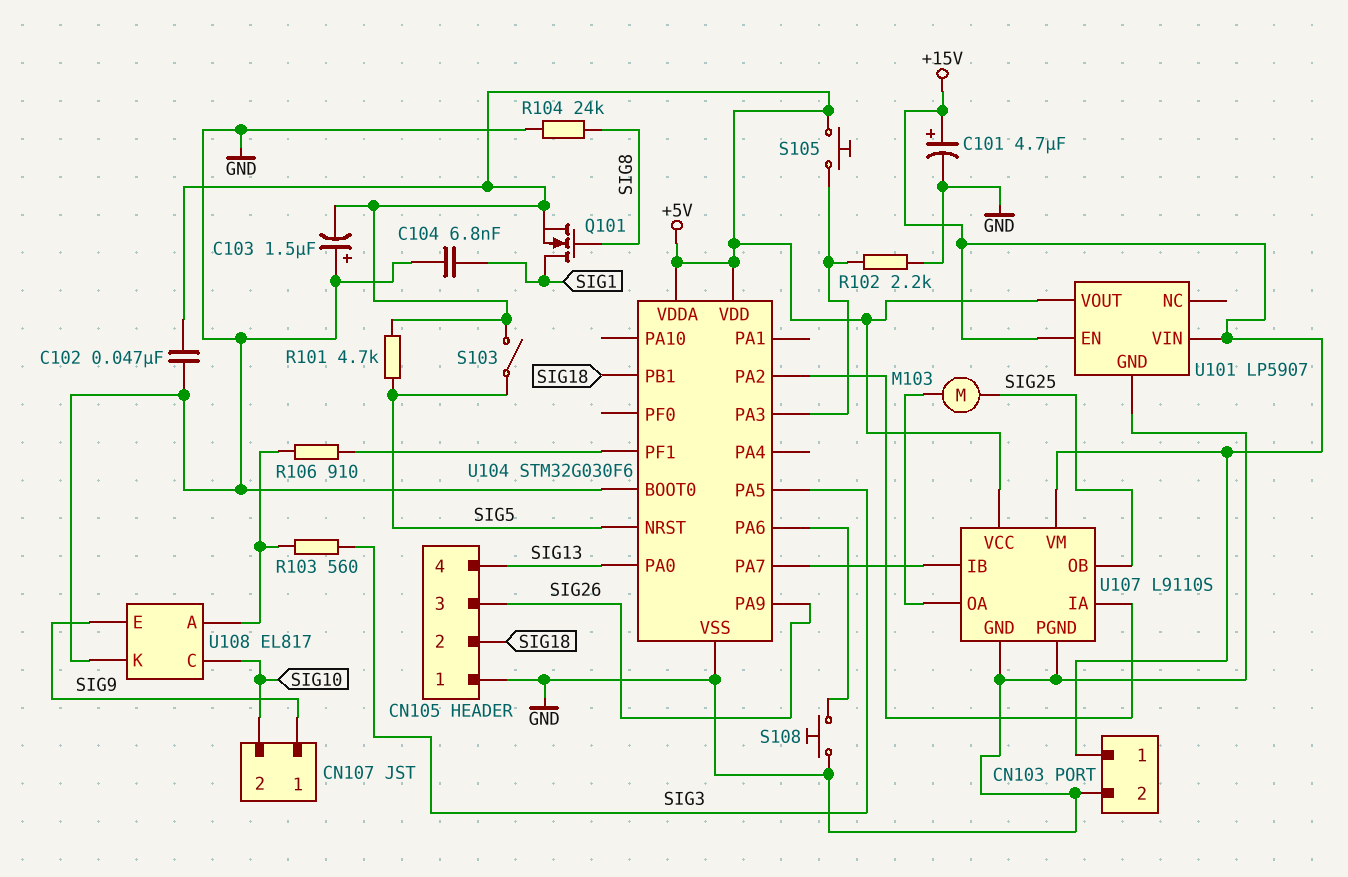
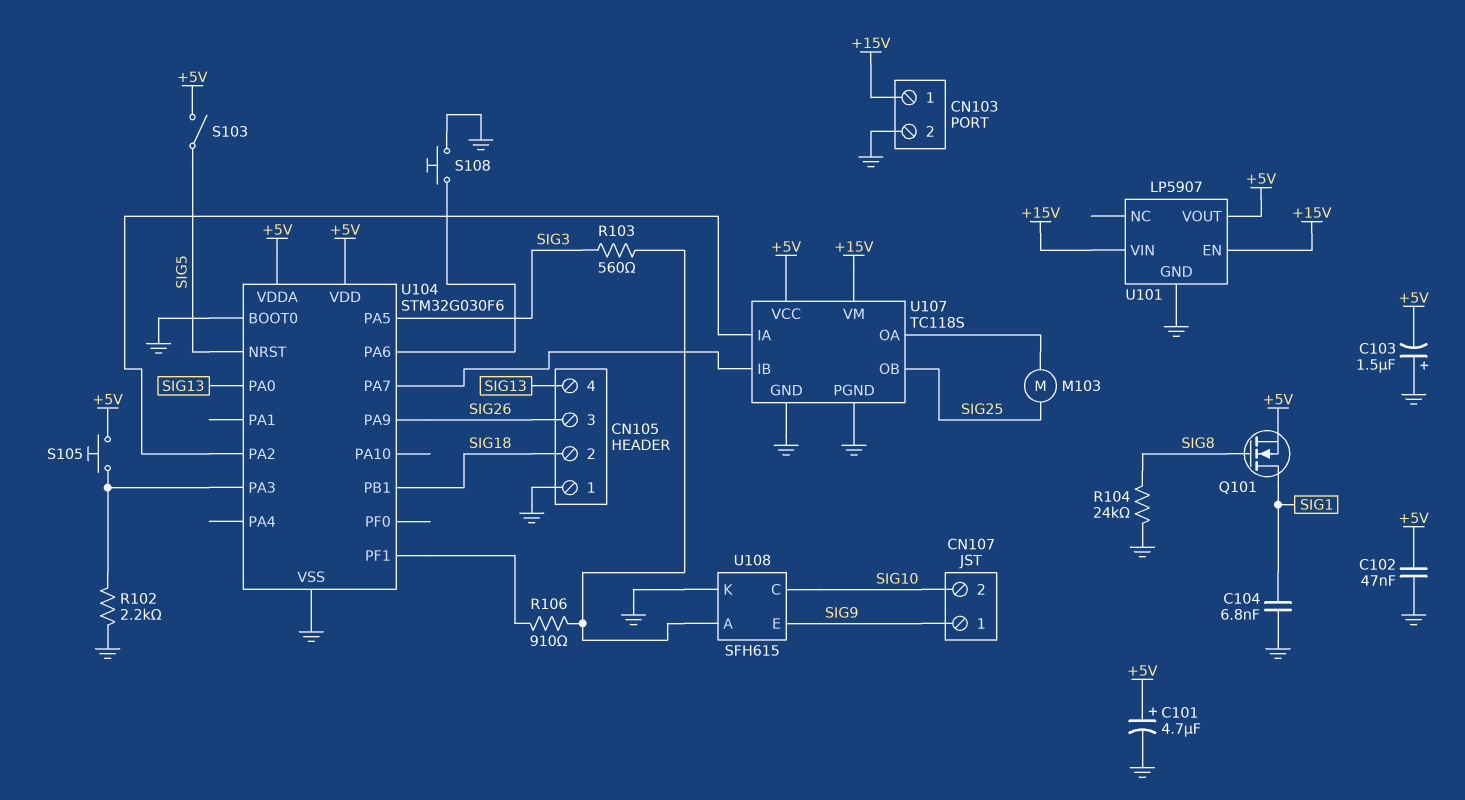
C101: 4.7uF (plus +15V, minus GND) -> 4.7uF (plus +5V, minus GND)
R101: 4.7k (+5V, SIG5) -> none
U107: L9110S -> TC118S
U108: EL817 -> SFH615

